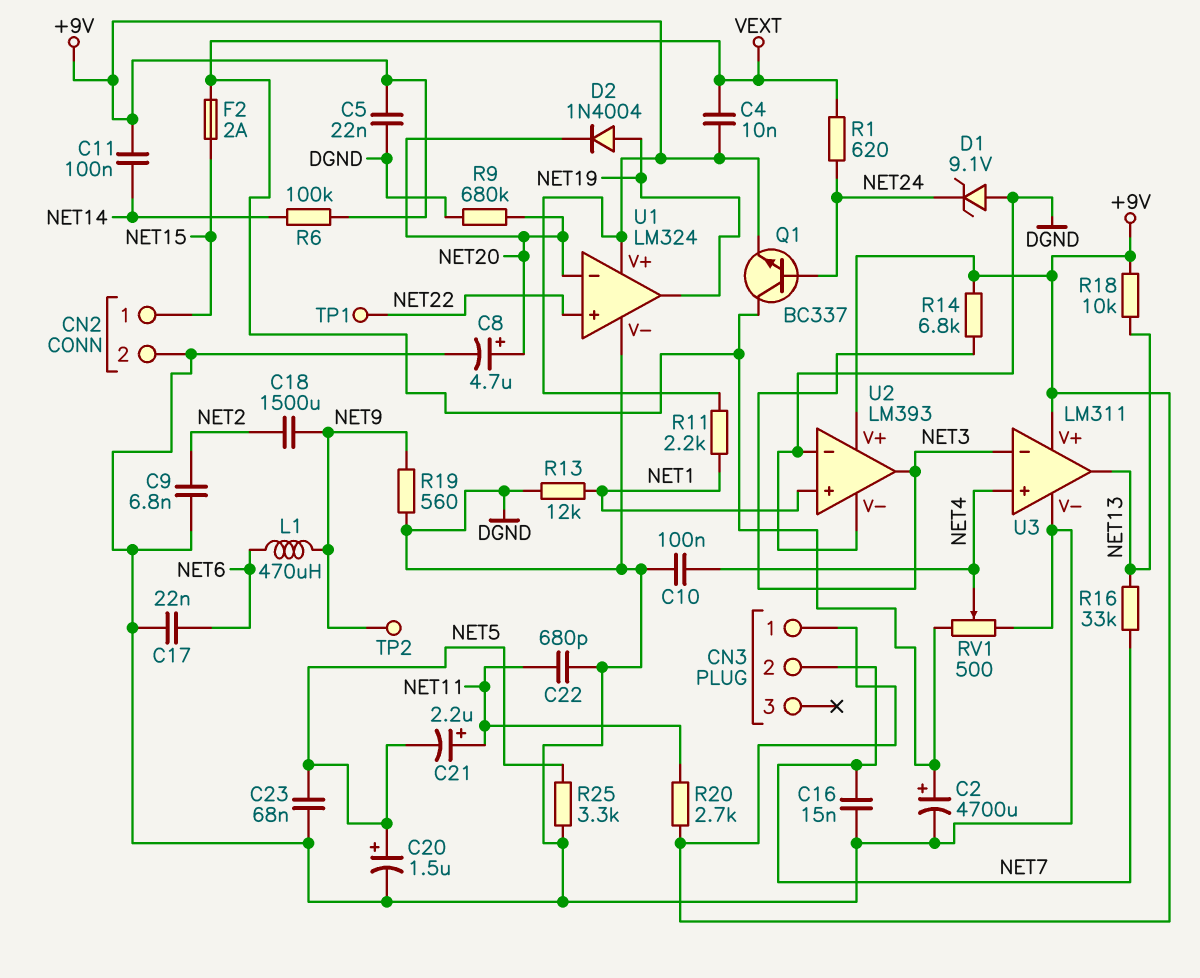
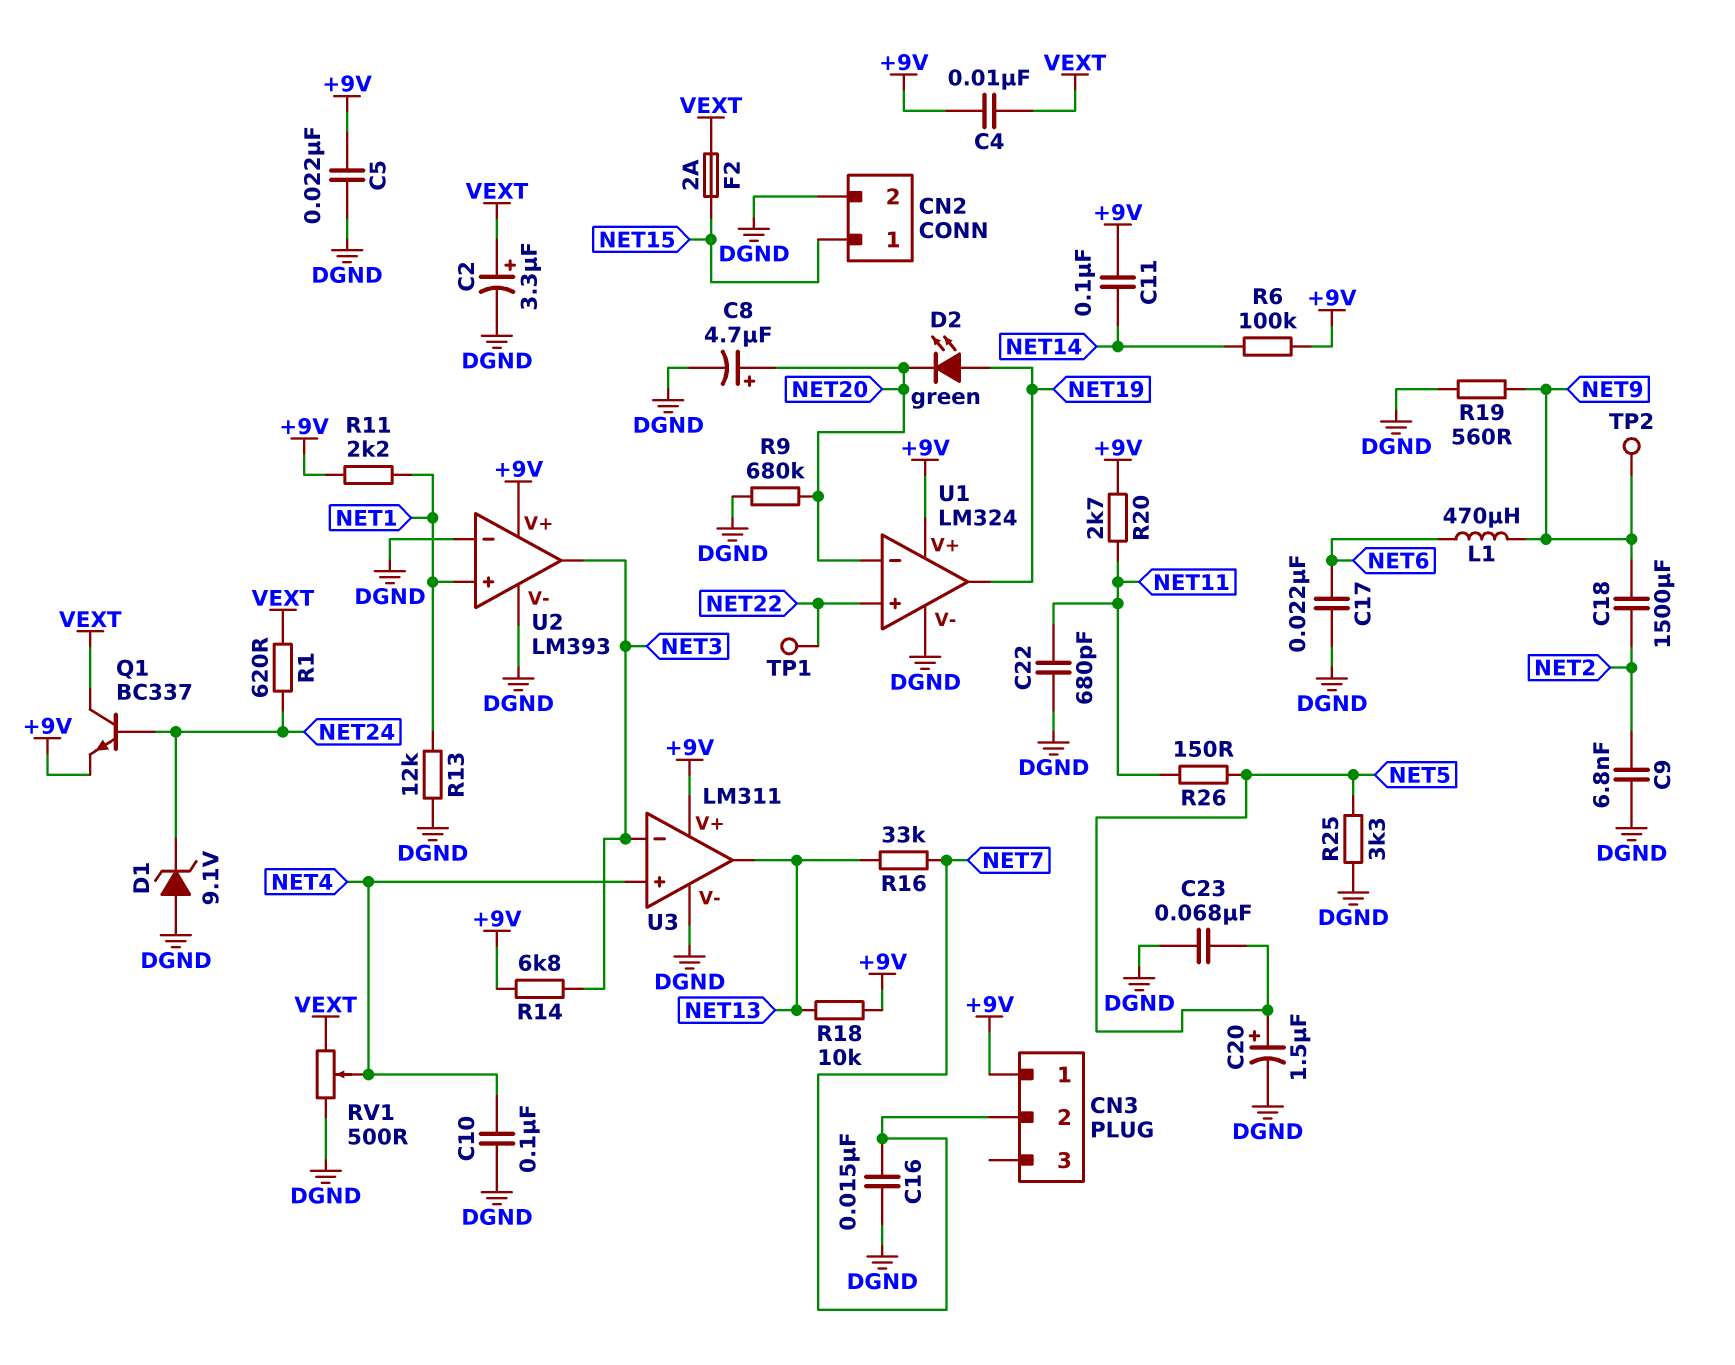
C2: 4700uF (plus VEXT, minus DGND) -> 3.3uF (plus VEXT, minus DGND)
C21: 2.2uF (plus NET11, minus NET5) -> none
D2: diode 1N4004 (A NET19, K NET20) -> LED green (A NET19, K NET20)
R26: none -> 150 (NET5, NET11)

